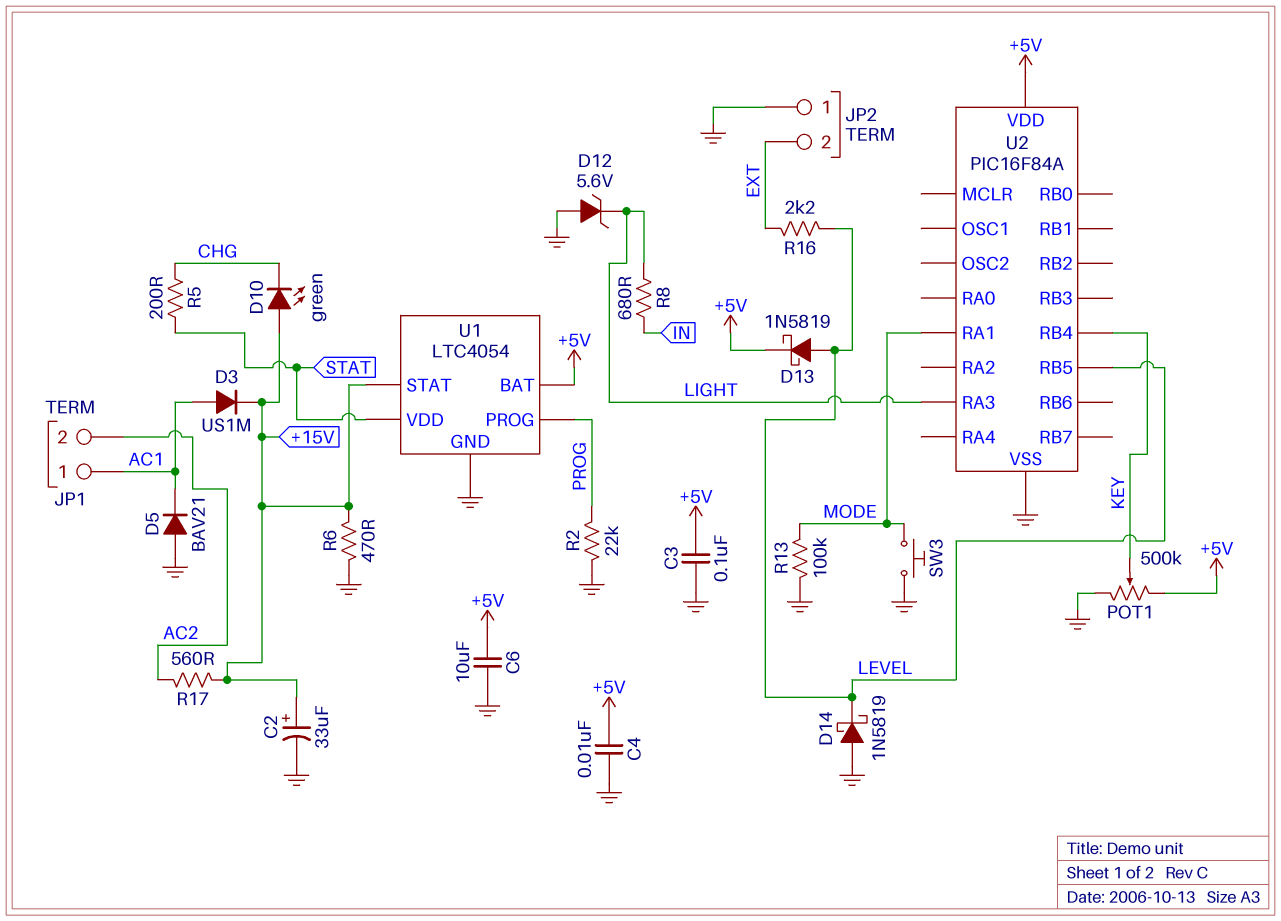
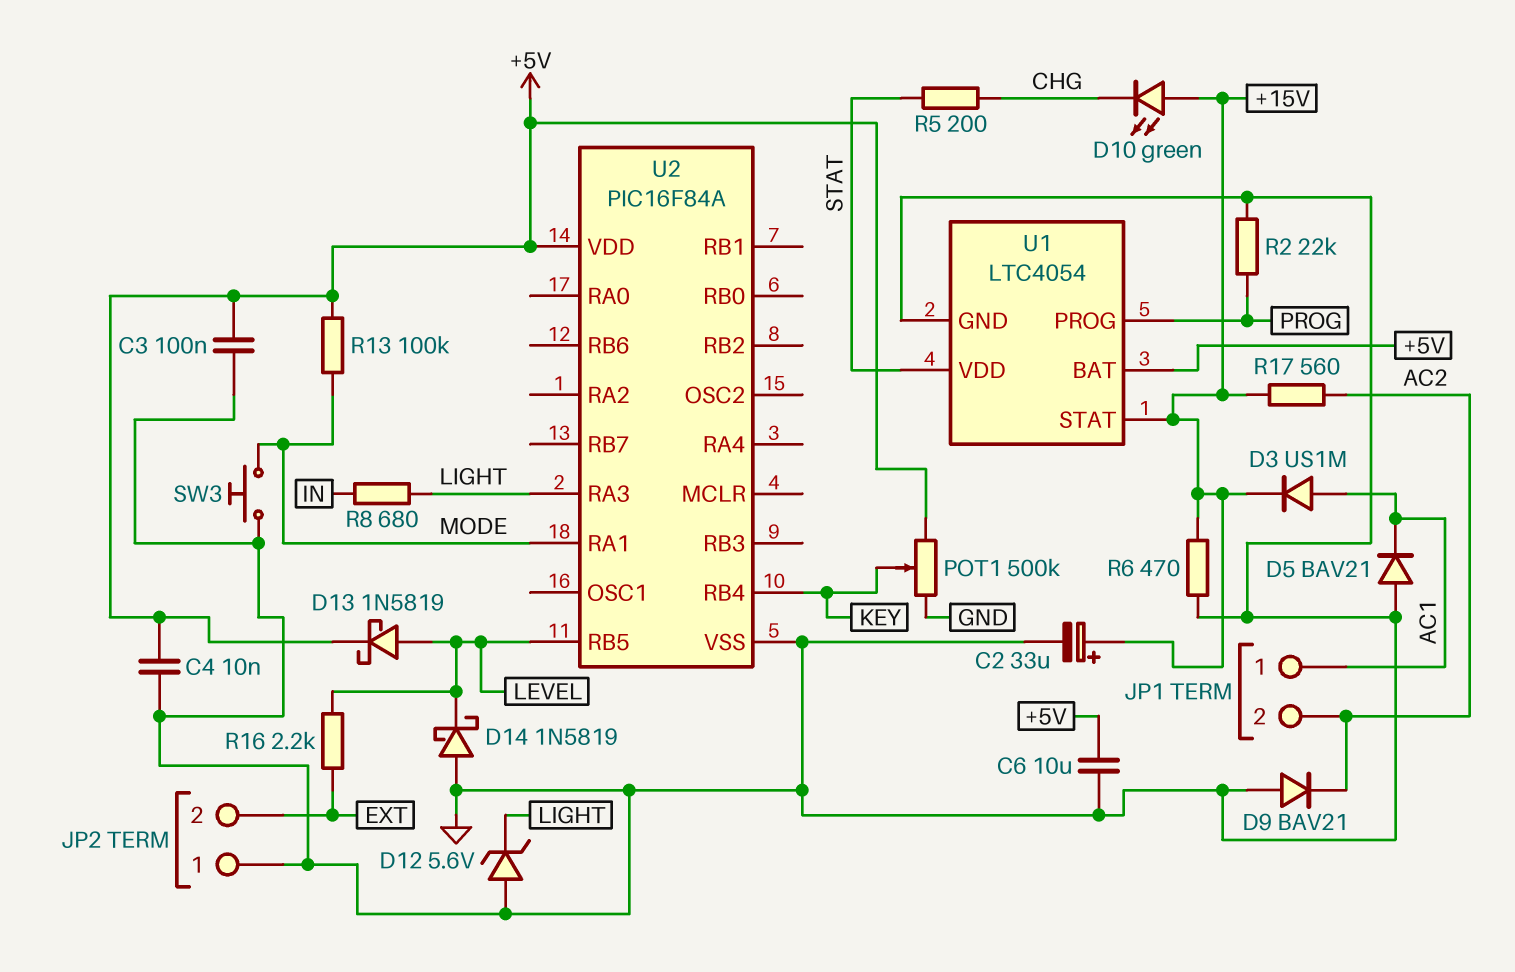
D9: none -> diode BAV21 (A GND, K AC2)
R13: 100k (GND, MODE) -> 100k (+5V, MODE)

